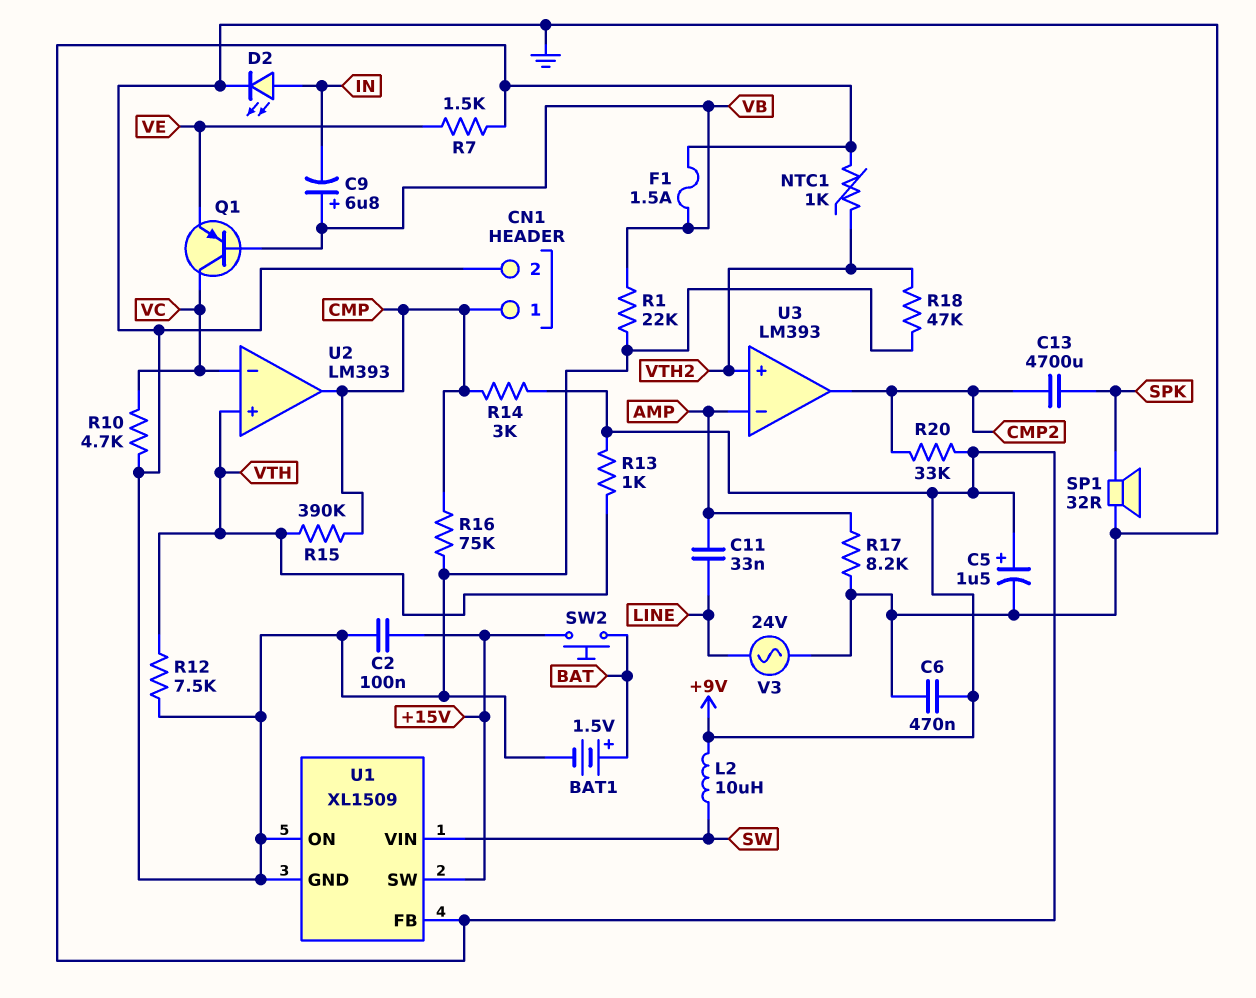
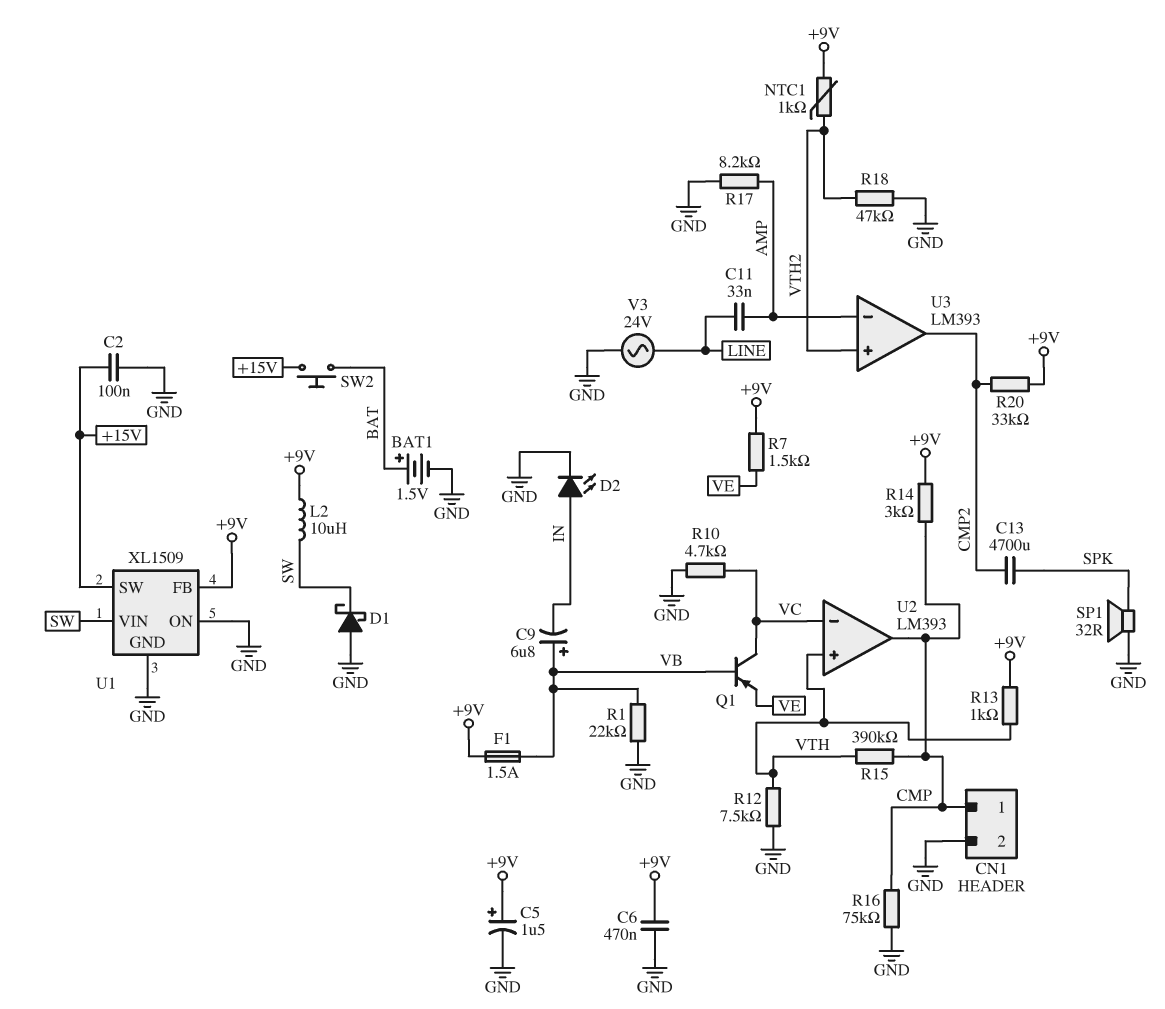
D1: none -> schottky (A GND, K SW)

